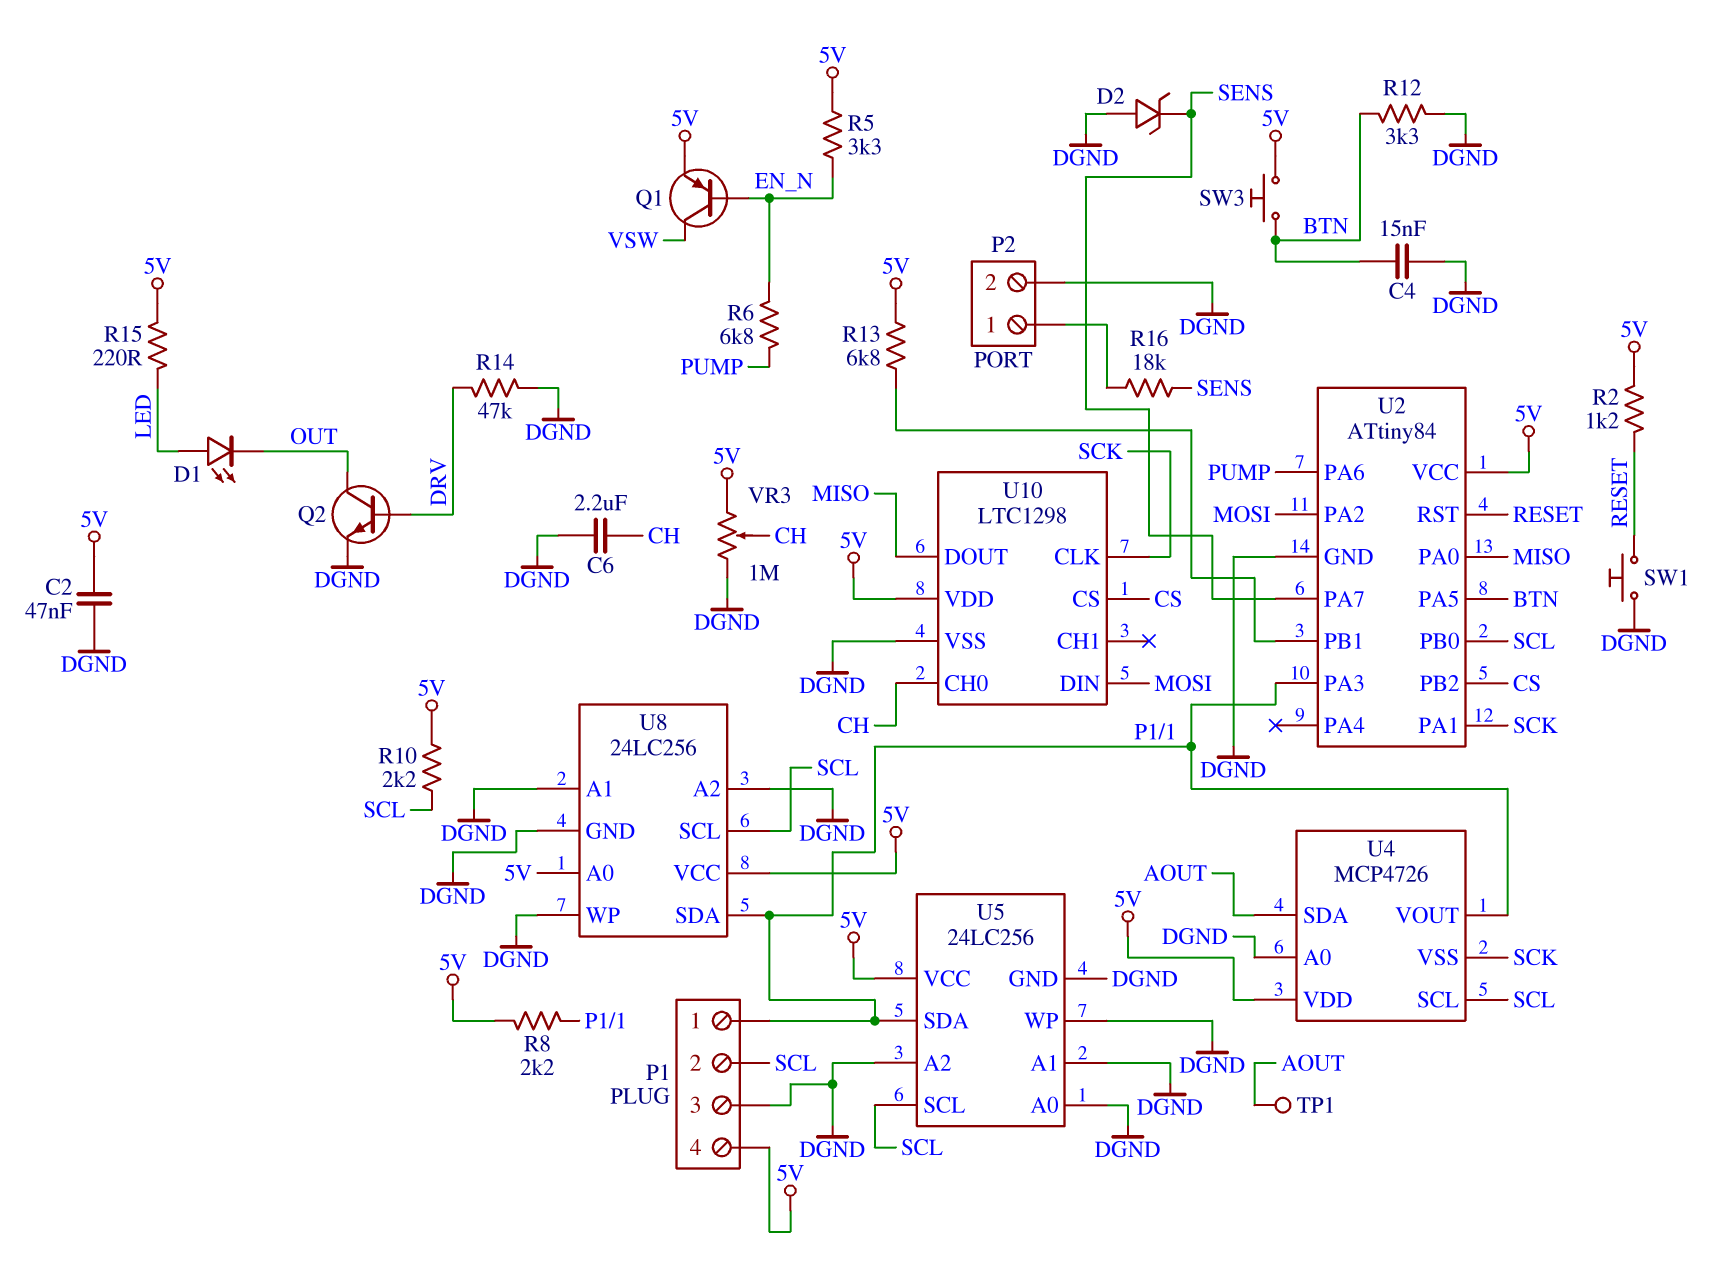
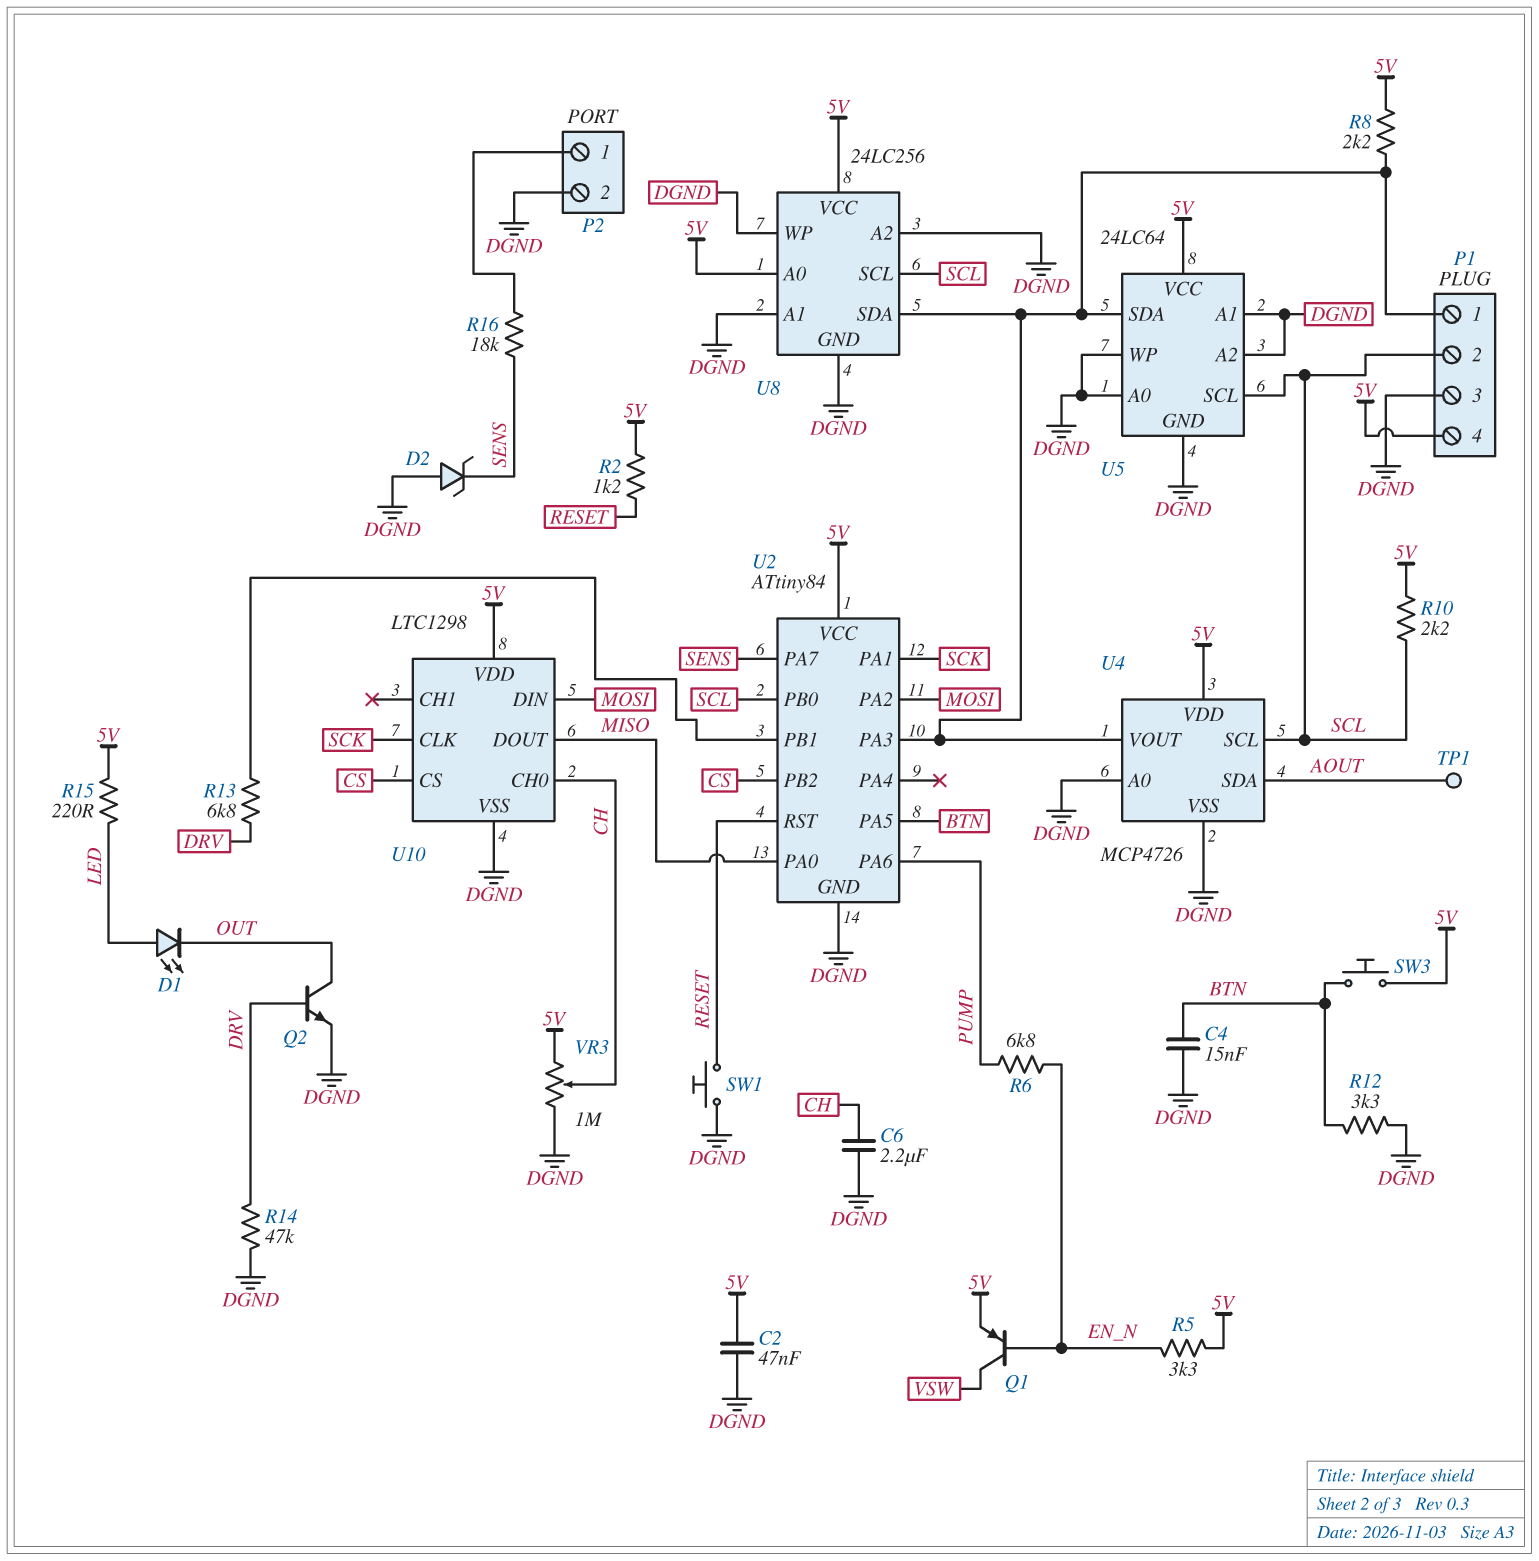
R13: 6.8k (5V, U2/PB1) -> 6.8k (DRV, U2/PB1)
U4 pin VSS: SCK -> DGND
U5: 24LC256 -> 24LC64

